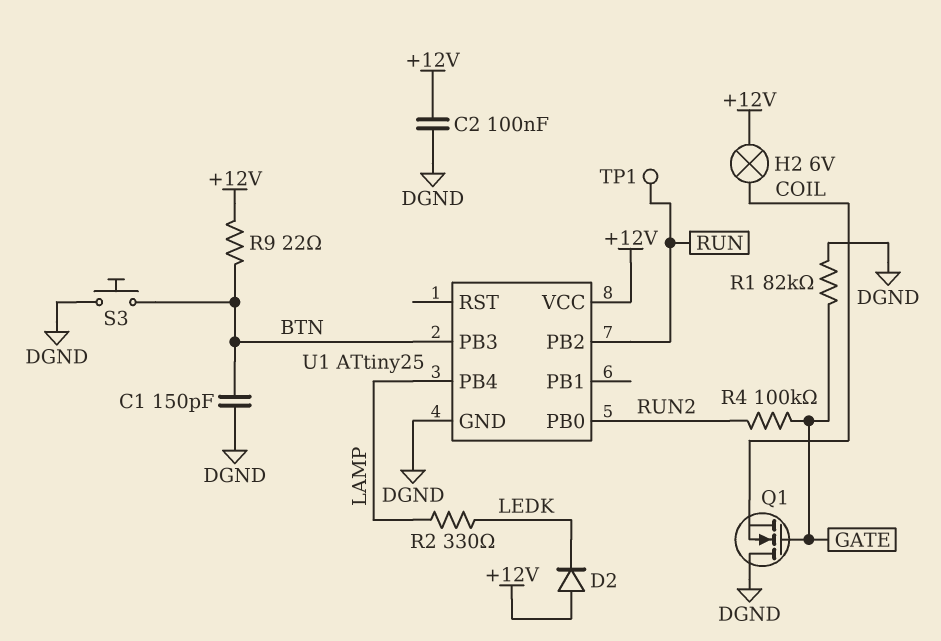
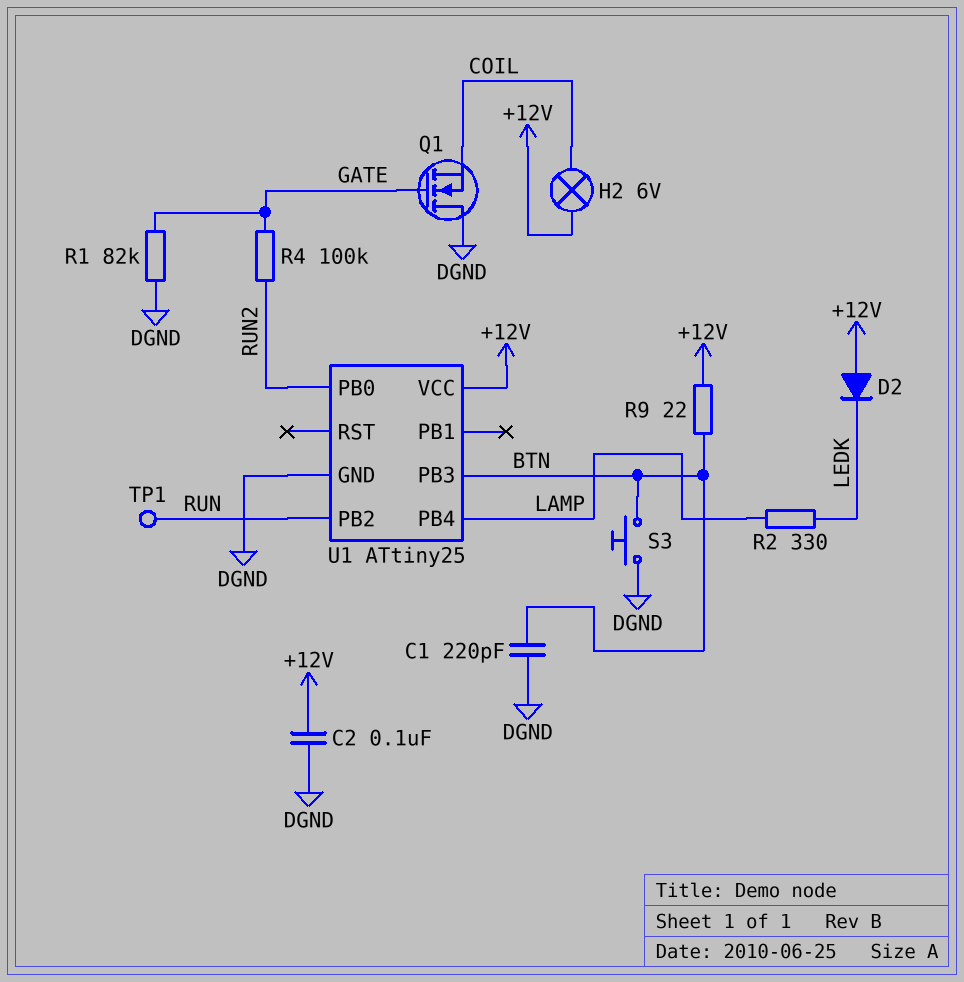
C1: 150pF (BTN, DGND) -> 220pF (BTN, DGND)

